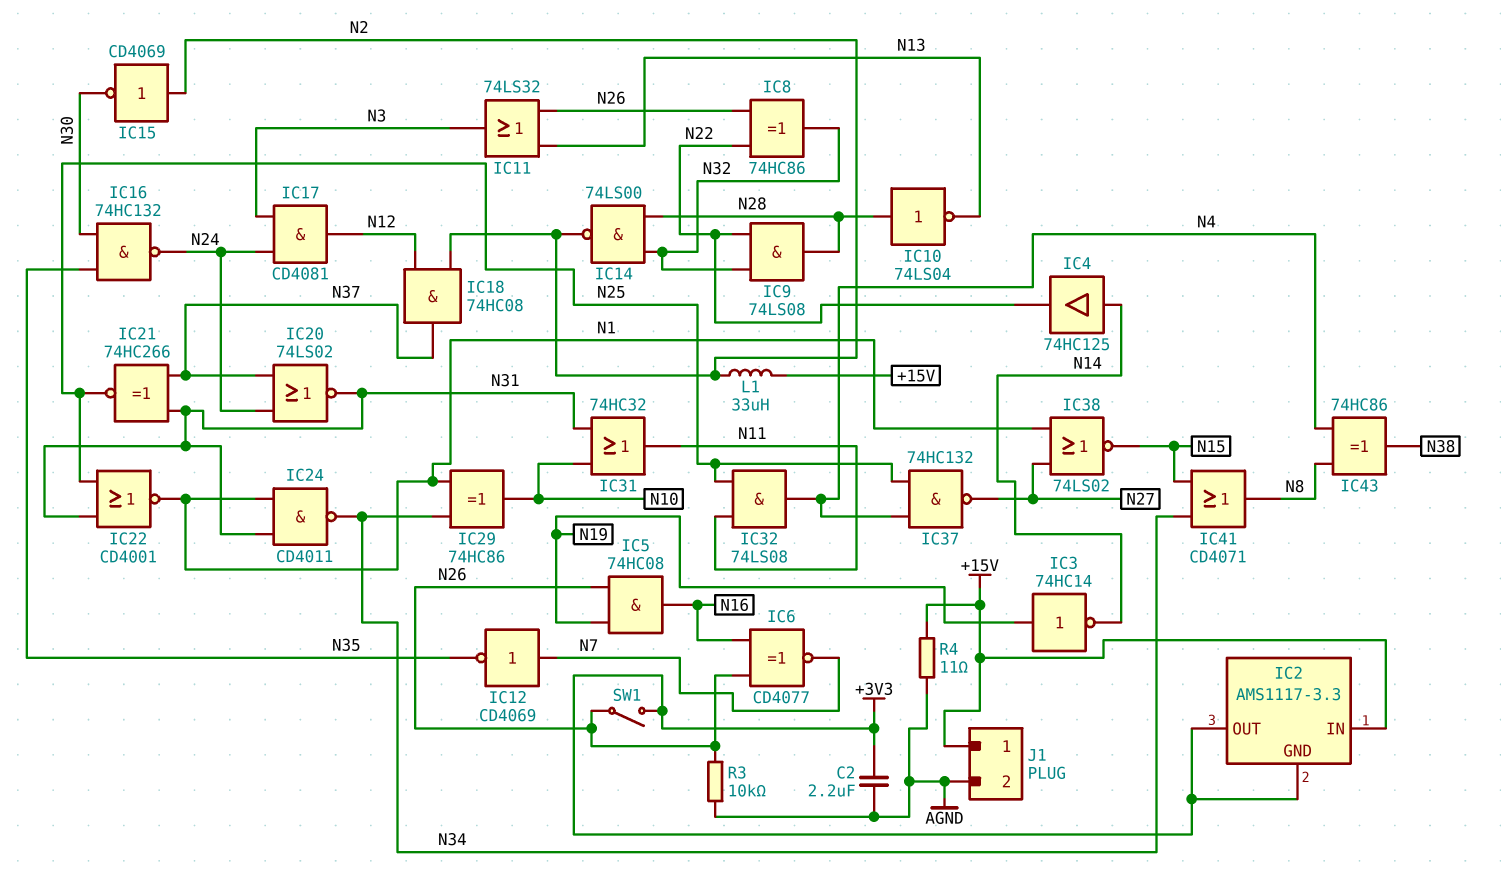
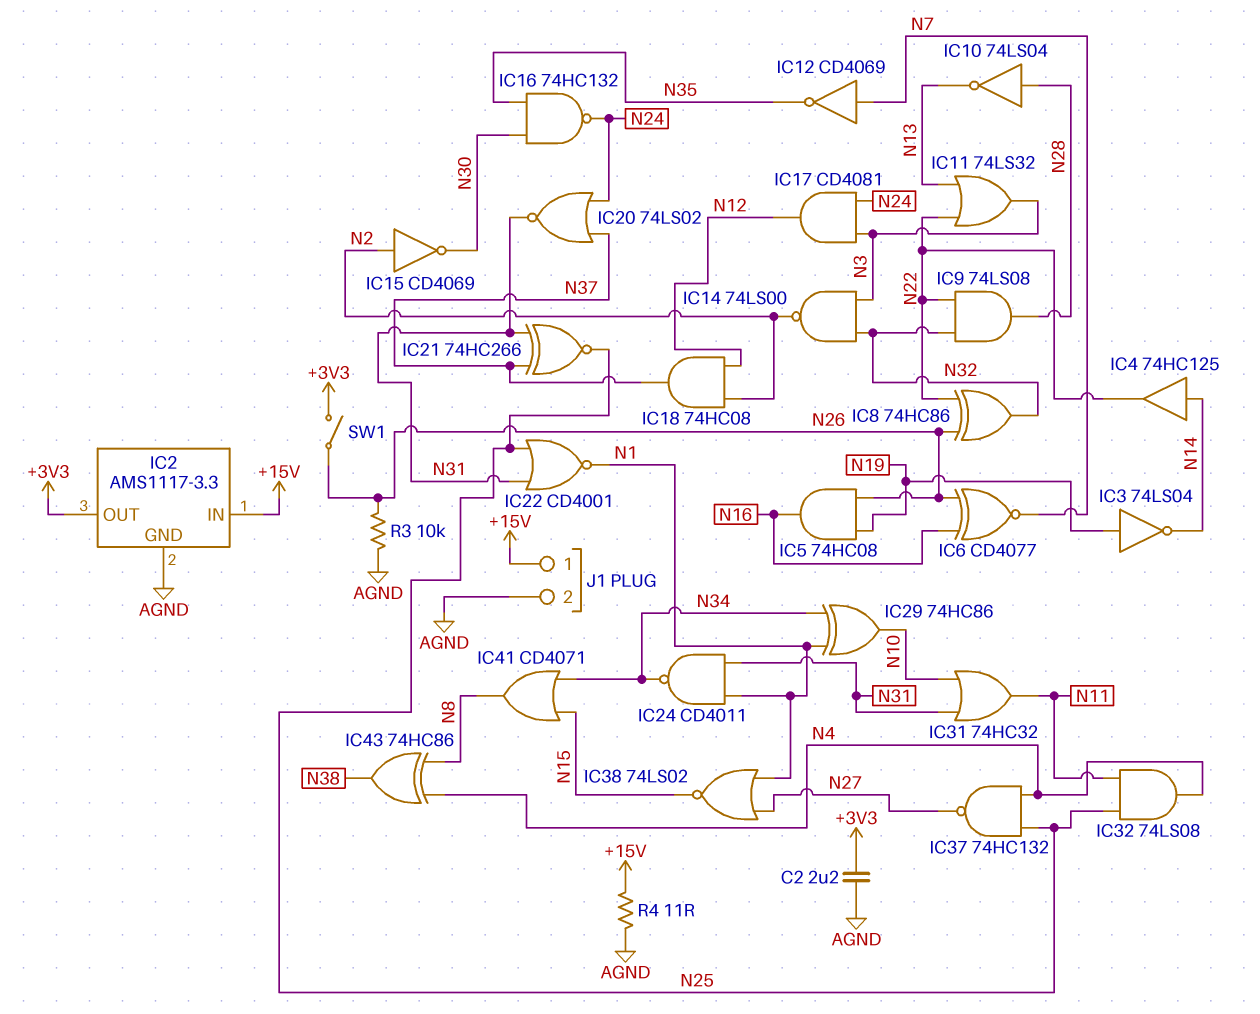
IC2 pin GND: +3V3 -> AGND
IC3: NOT 74HC14 (in N19, out N14) -> NOT 74LS04 (in N19, out N14)
IC11: OR 74LS32 (in N13, in N26, out N3) -> OR 74LS32 (in N13, in N22, out N3)
IC14: NAND 74LS00 (in N28, in N32, out N2) -> NAND 74LS00 (in N3, in N32, out N2)
L1: 33uH (+15V, N2) -> none

